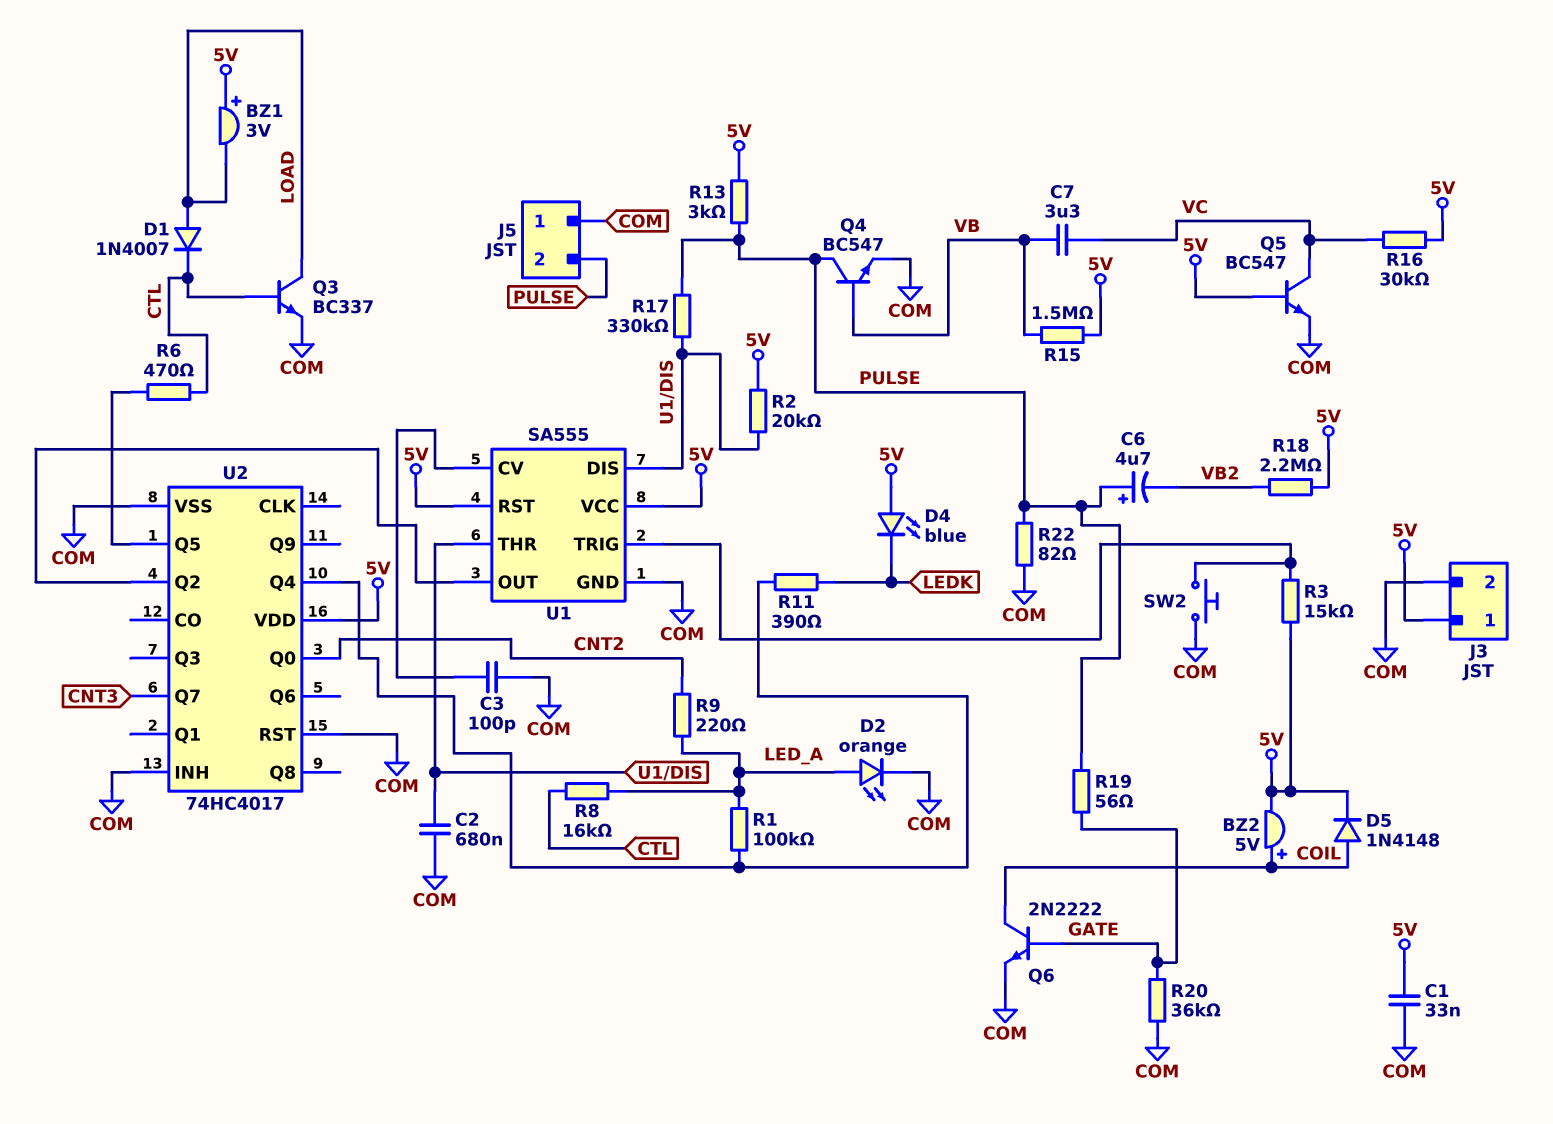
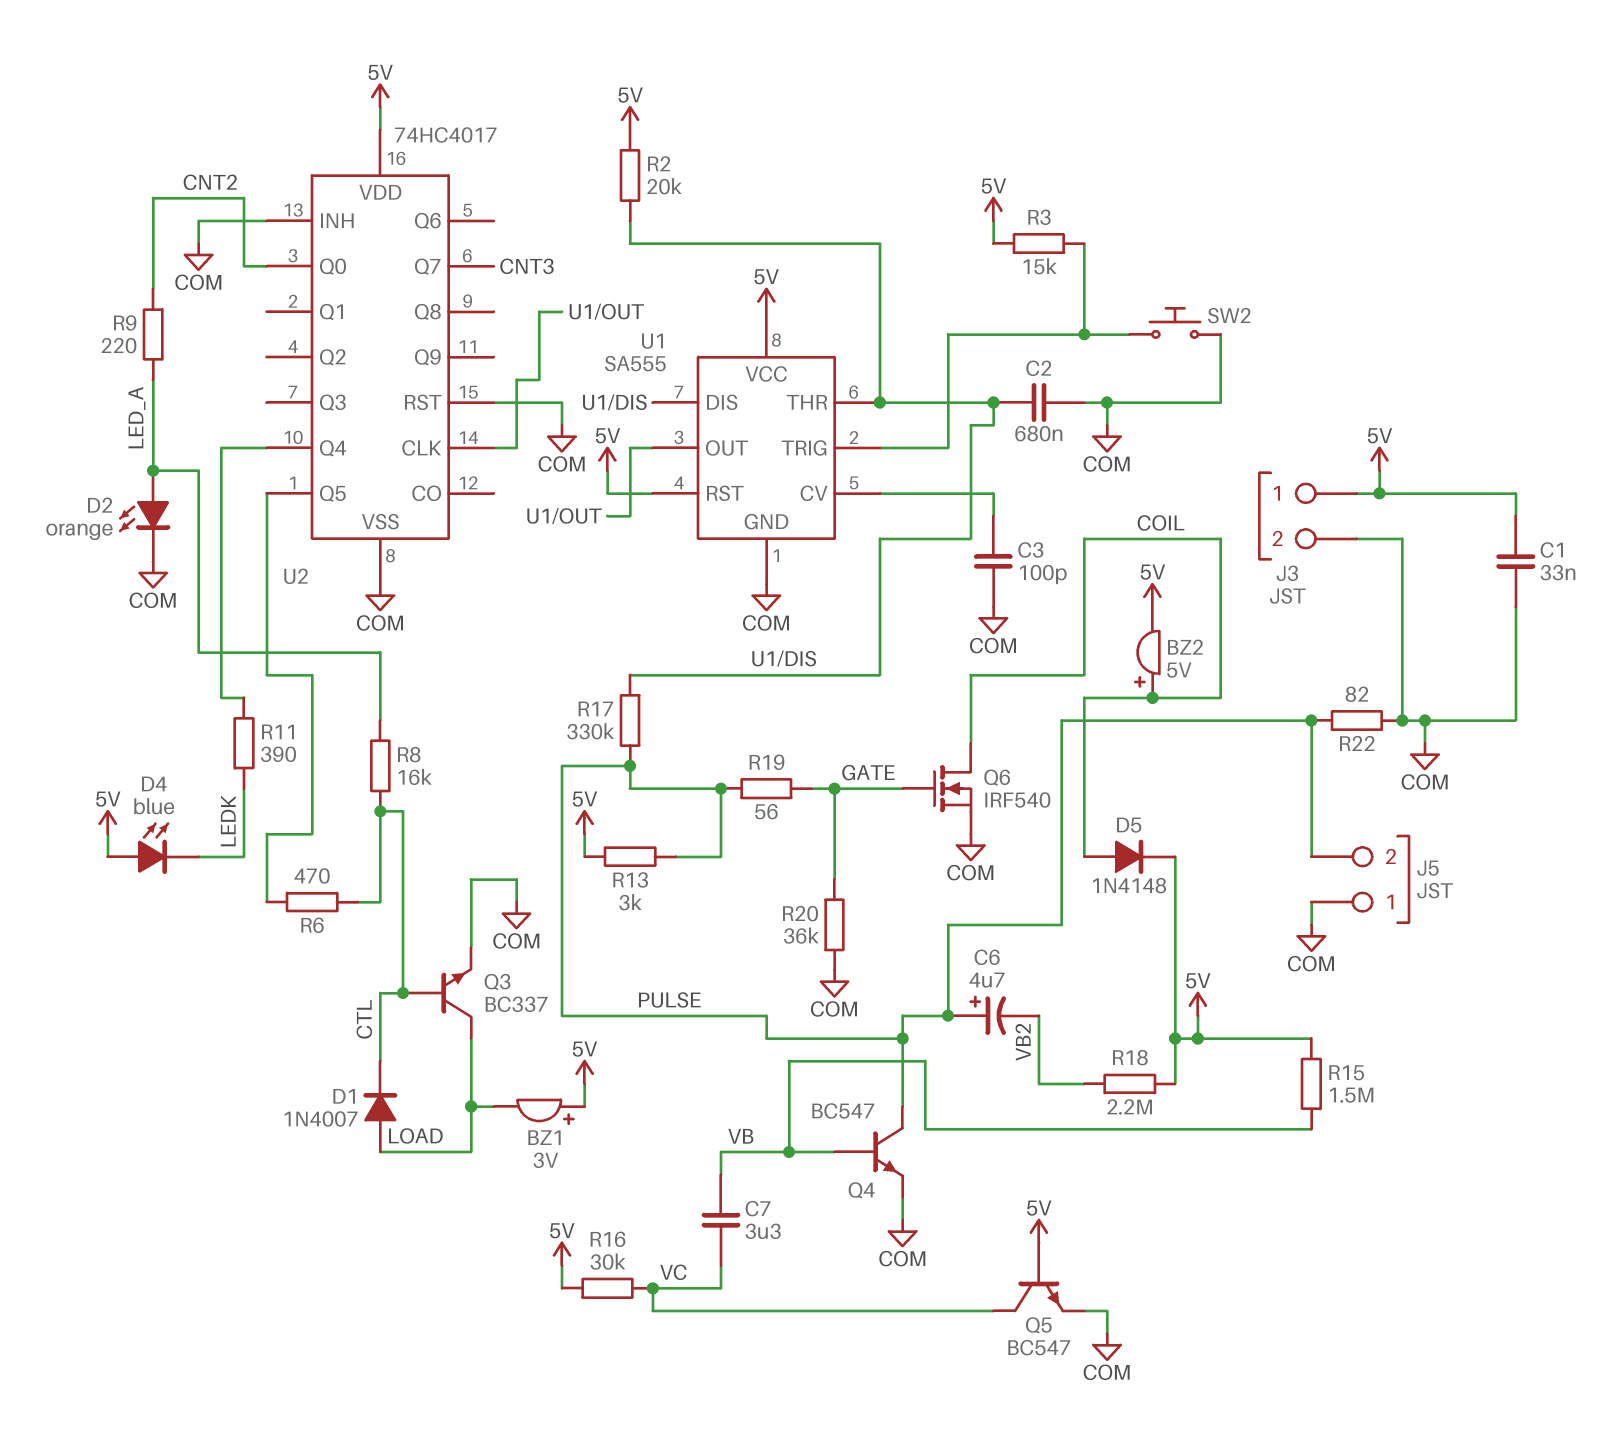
Q6: NPN 2N2222 (B GATE, C COIL, E COM) -> NMOS IRF540 (G GATE, D COIL, S COM)
R1: 100k (LED_A, U2/Q4) -> none
U2 pin CLK: none -> U1/OUT
U2 pin Q2: U1/OUT -> none

